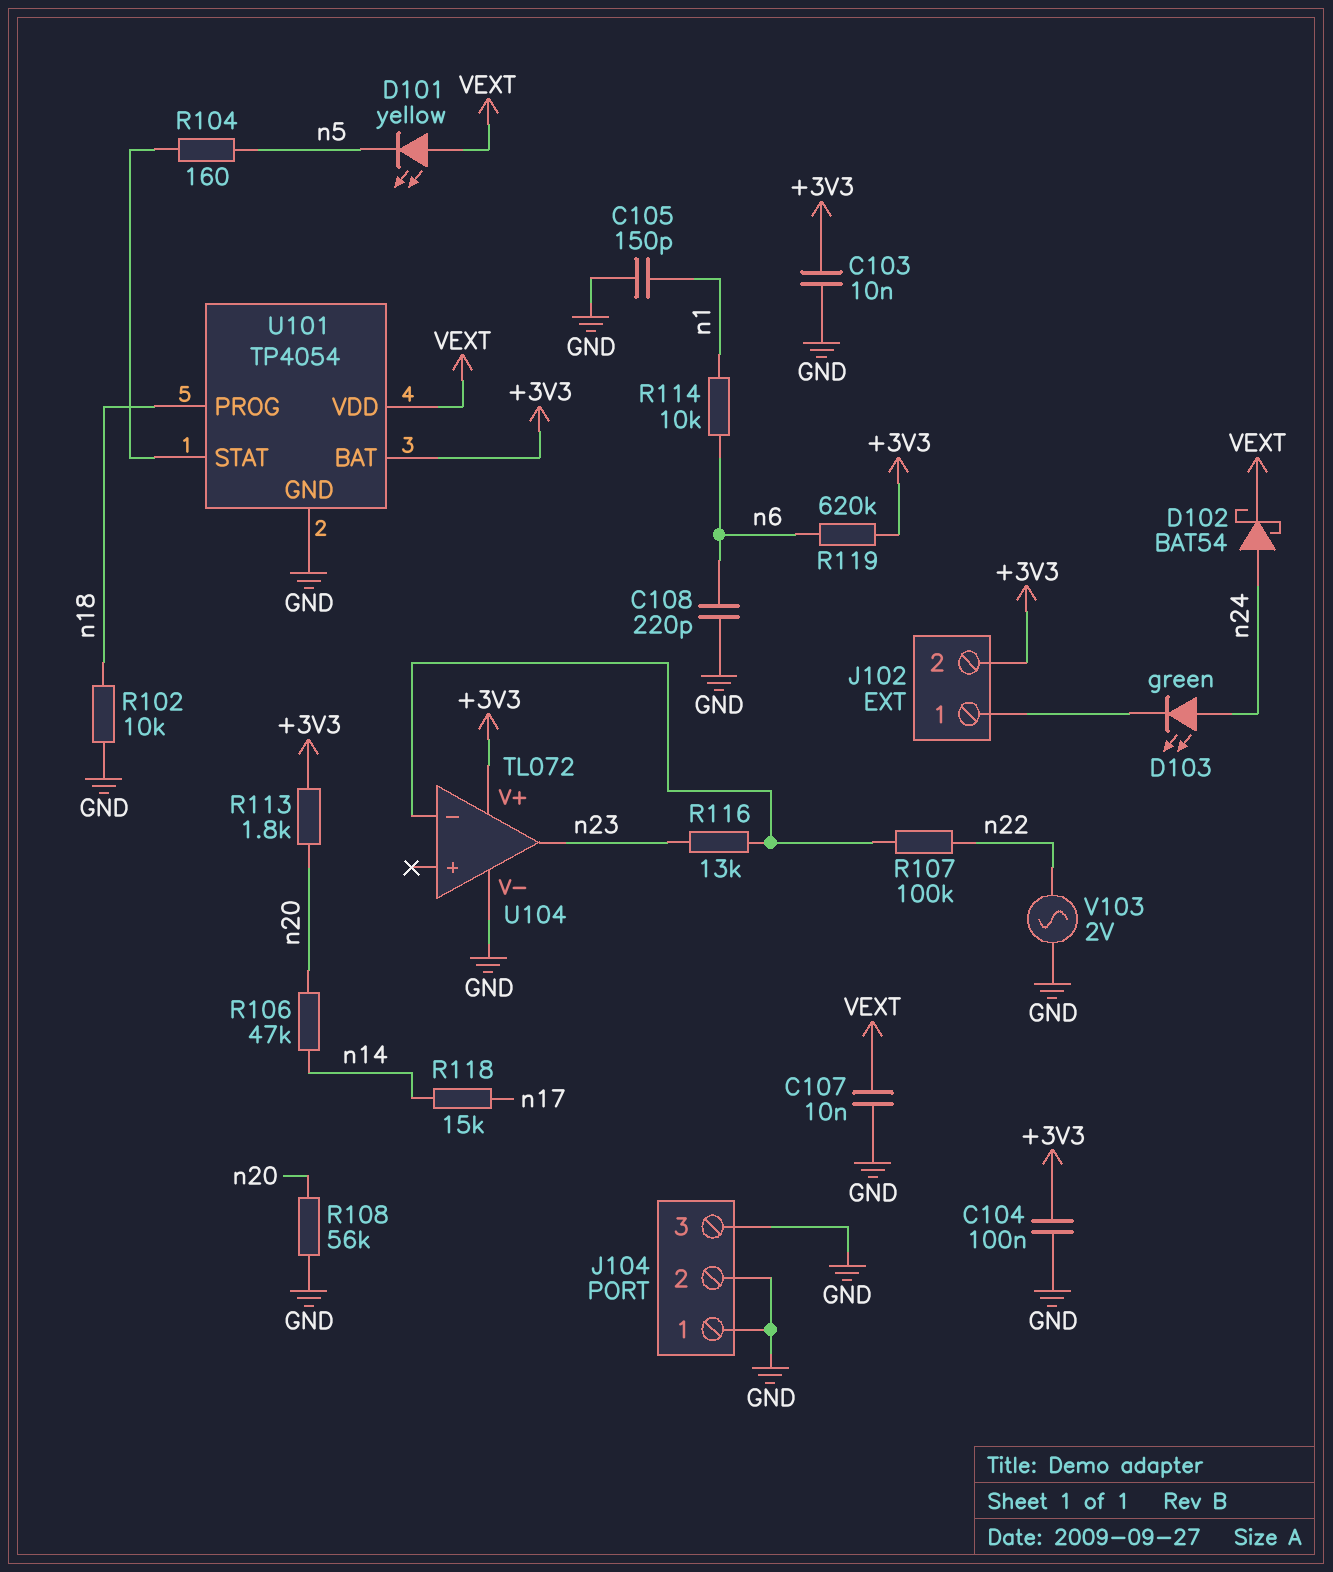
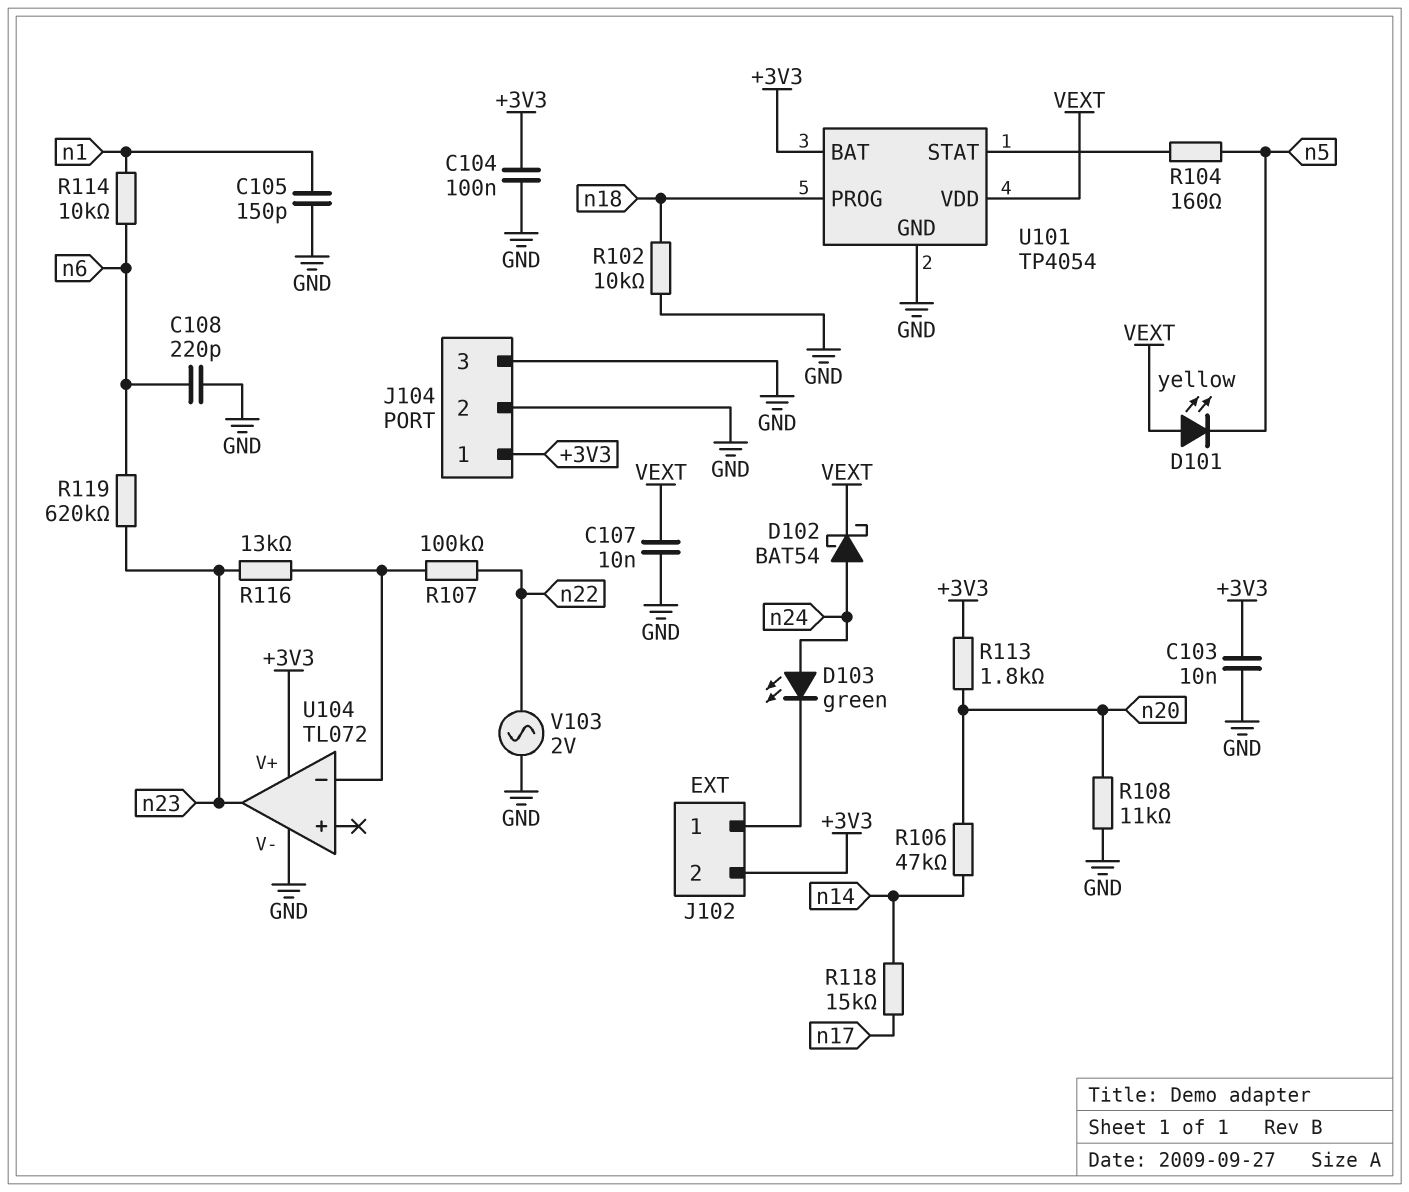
J104 pin 1: GND -> +3V3
R108: 56k (GND, n20) -> 11k (GND, n20)
R119: 620k (+3V3, n6) -> 620k (n6, n23)

